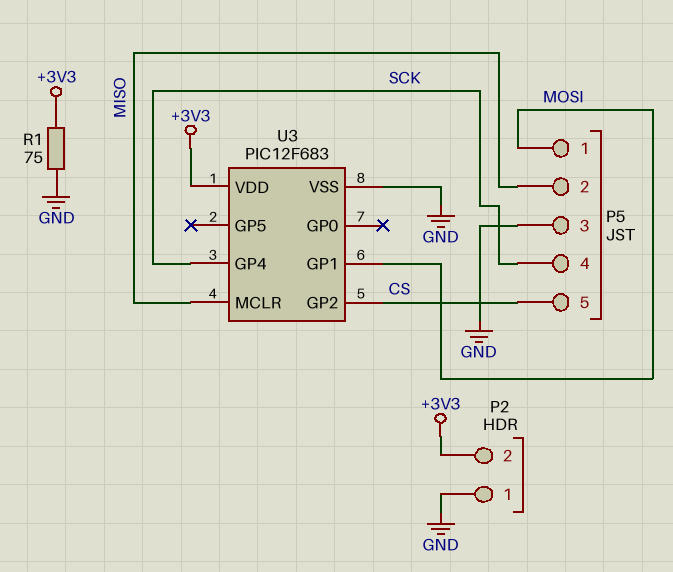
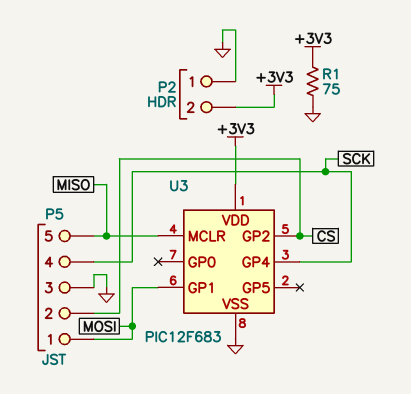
P5 pin 2: MISO -> CS
P5 pin 5: CS -> MISO

